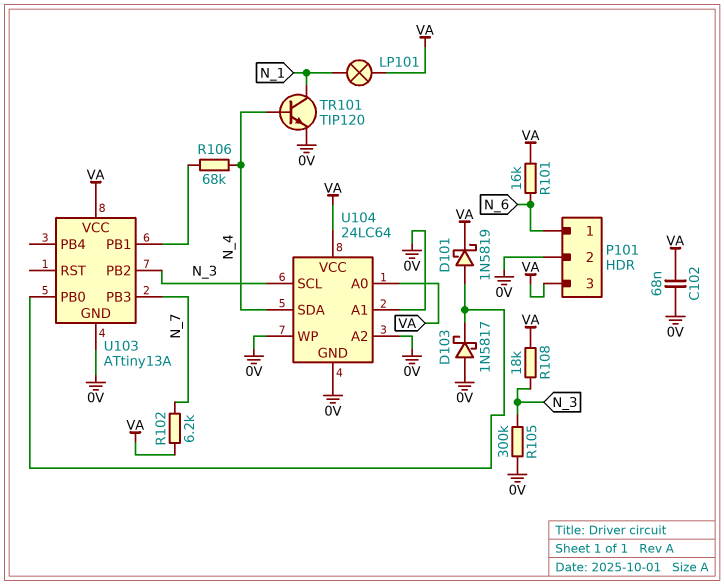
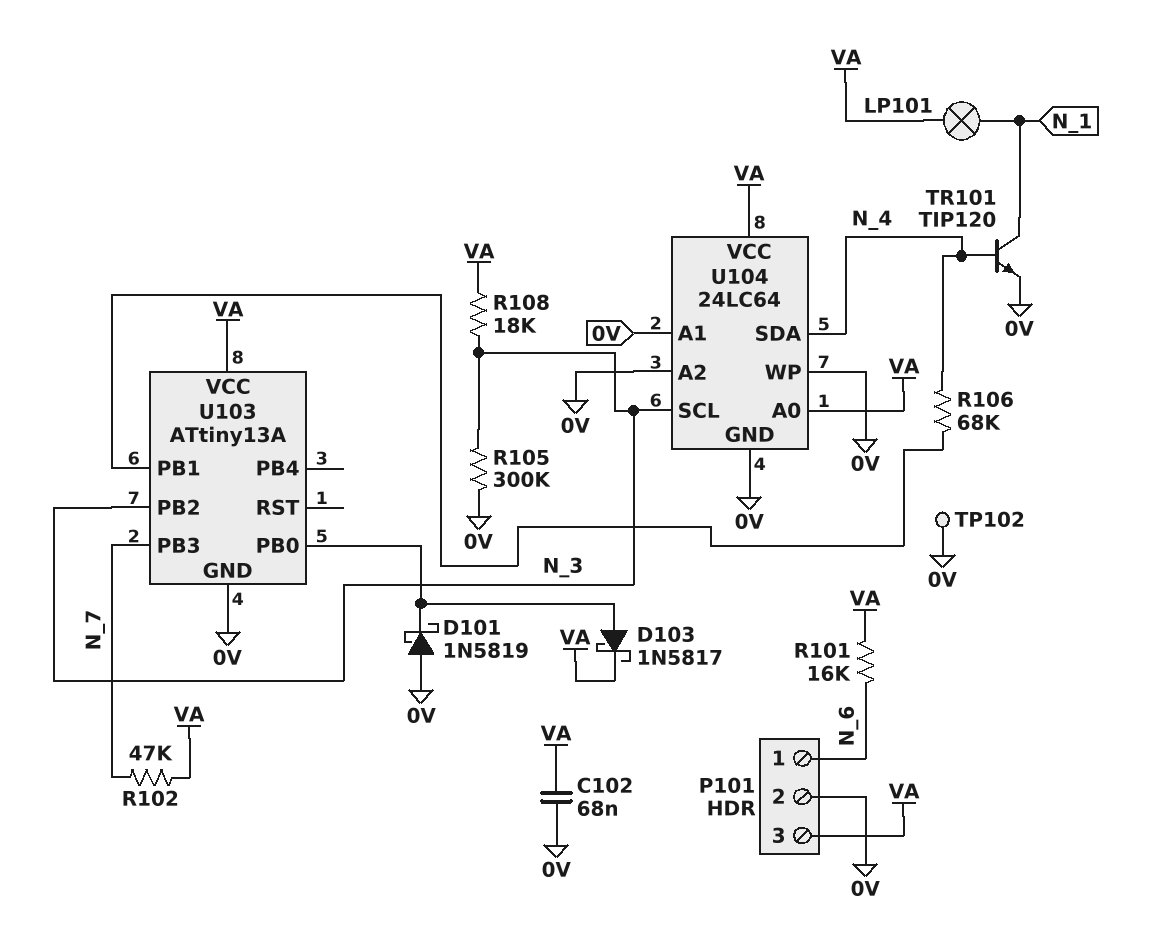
D101: schottky 1N5819 (A U103/PB0, K VA) -> schottky 1N5819 (A 0V, K U103/PB0)
D103: schottky 1N5817 (A 0V, K U103/PB0) -> schottky 1N5817 (A U103/PB0, K VA)
R102: 6.2k (N_7, VA) -> 47k (N_7, VA)
TP102: none -> test point (0V)

